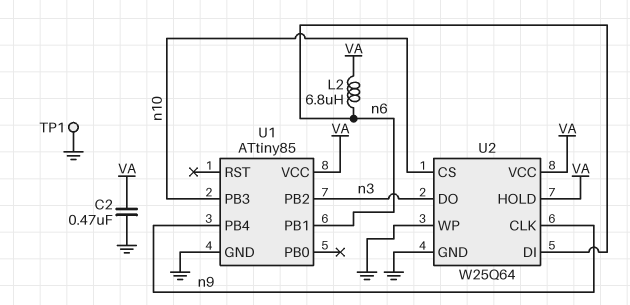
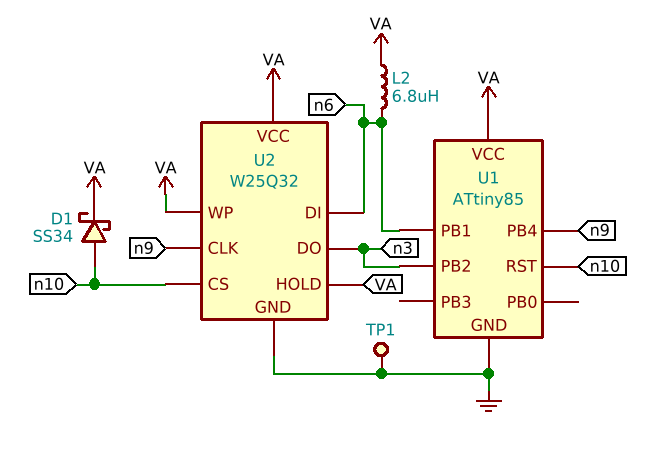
C2: 470nF (GND, VA) -> none
D1: none -> schottky SS34 (A n10, K VA)
U1 pin PB3: n10 -> none
U1 pin RST: none -> n10
U2: W25Q64 -> W25Q32
U2 pin WP: GND -> VA

